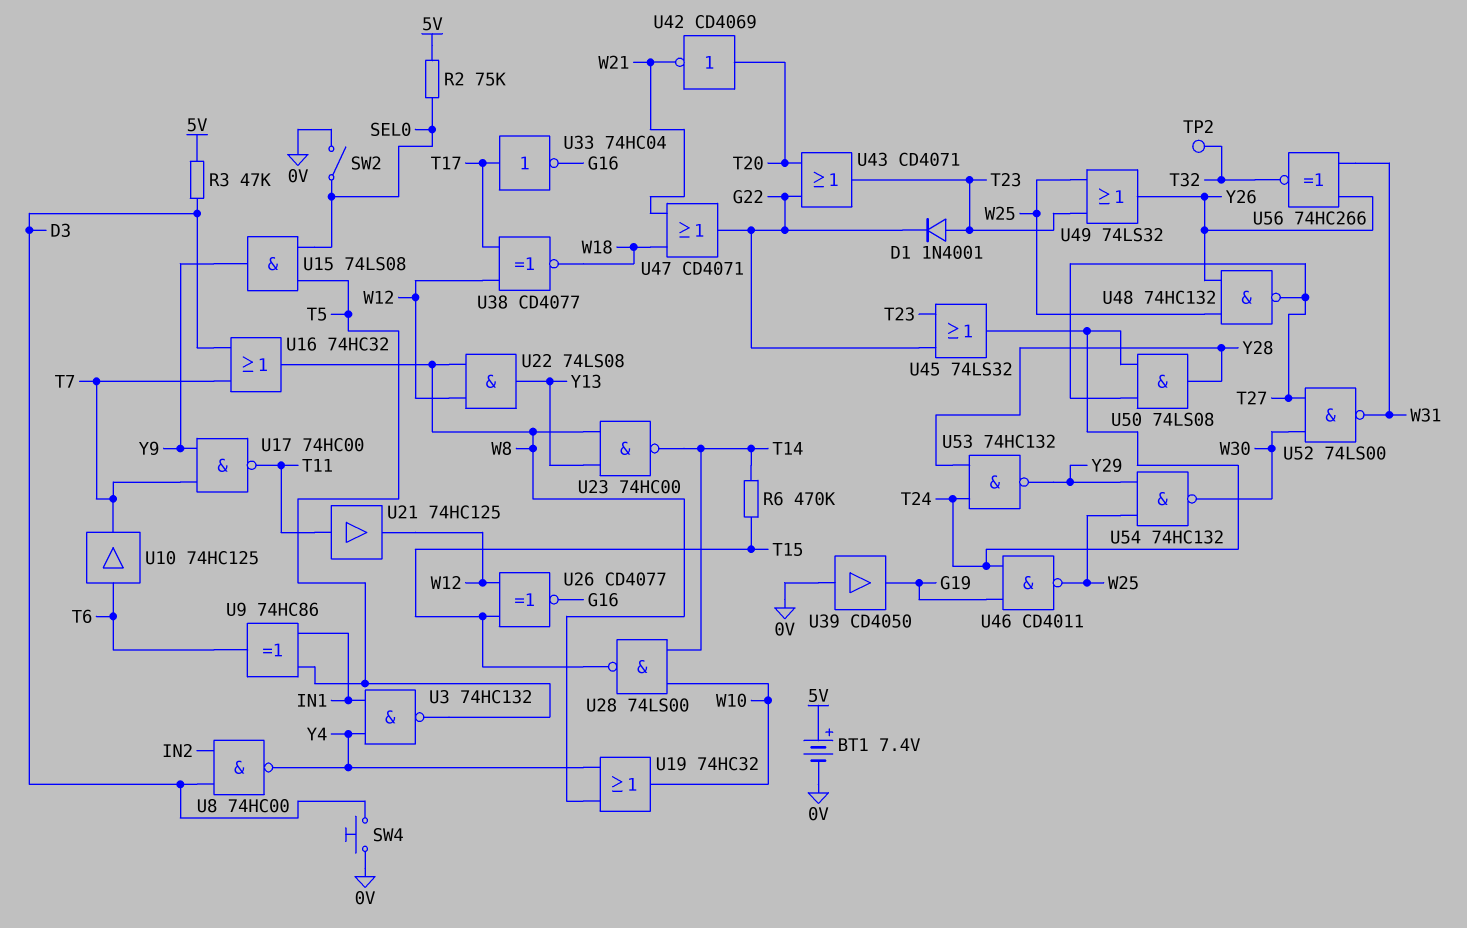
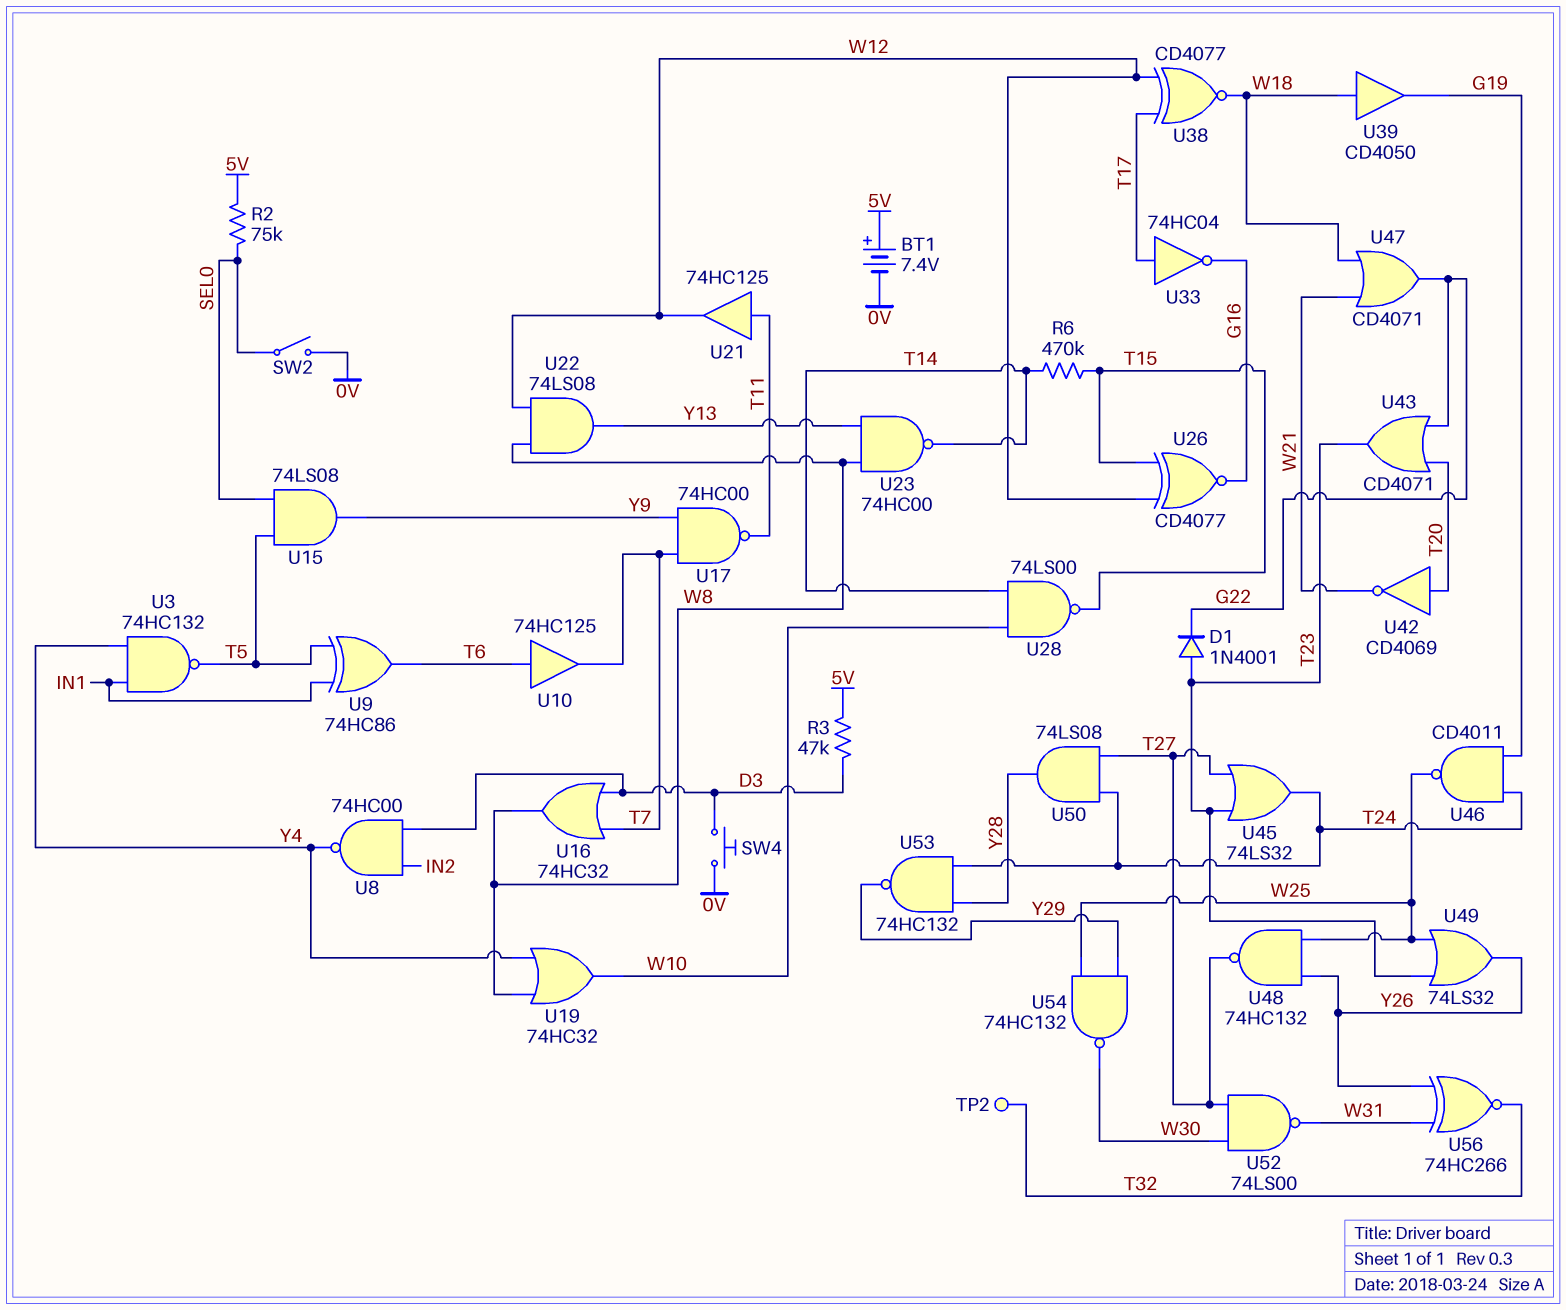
U39: buffer CD4050 (in 0V, out G19) -> buffer CD4050 (in W18, out G19)
U45: OR 74LS32 (in G22, in T23, out T24) -> OR 74LS32 (in T23, in T27, out T24)

